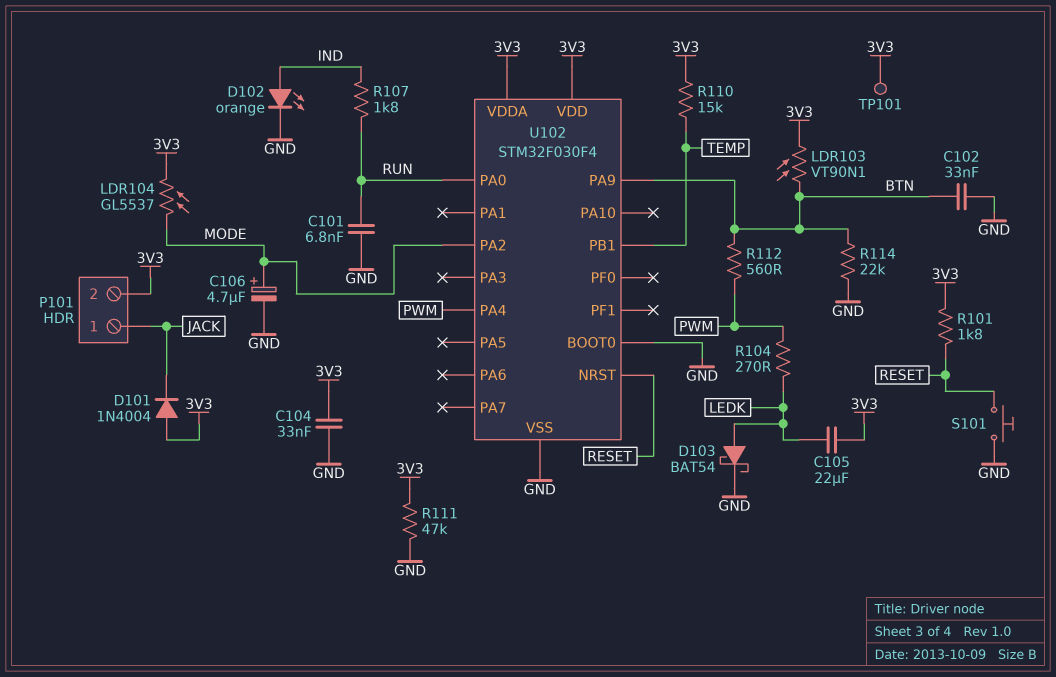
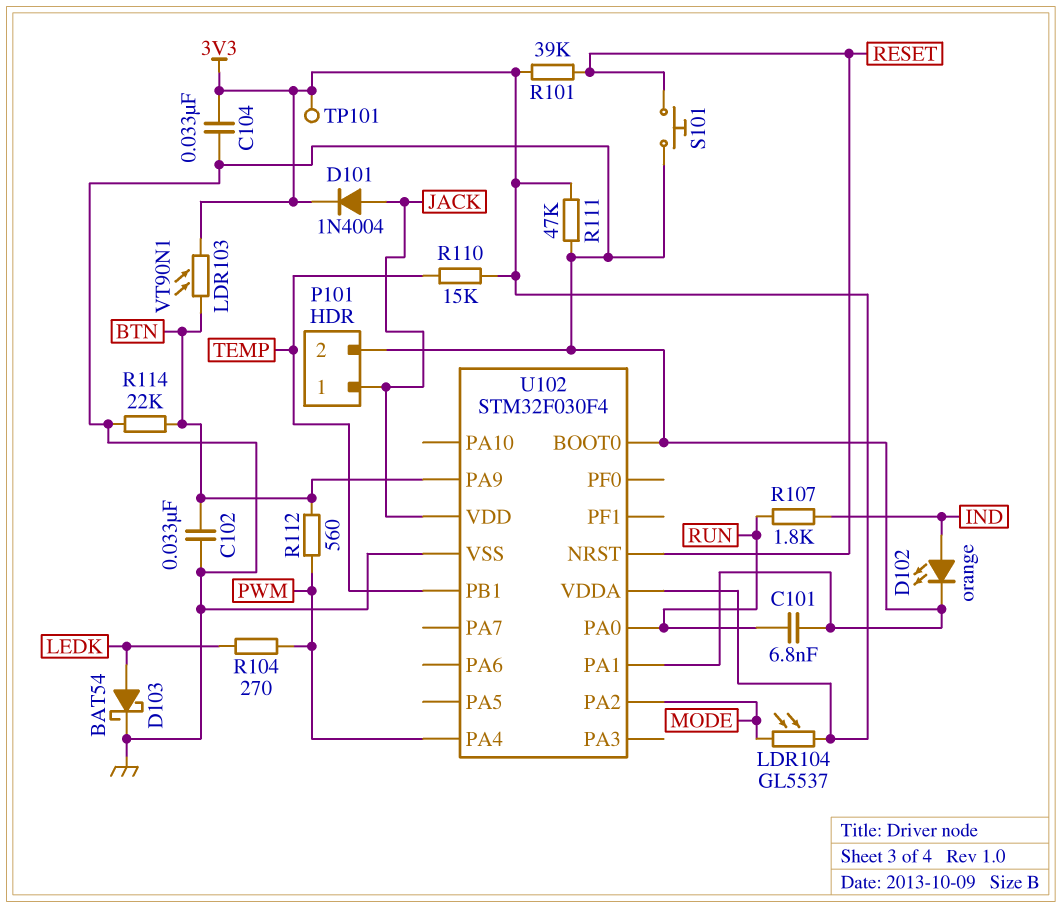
C105: 22uF (3V3, LEDK) -> none
C106: 4.7uF (plus MODE, minus GND) -> none
D101: diode 1N4004 (A 3V3, K JACK) -> diode 1N4004 (A JACK, K 3V3)
P101 pin 2: 3V3 -> GND
R101: 1.8k (3V3, RESET) -> 39k (3V3, RESET)
U102 pin PA1: none -> GND
U102 pin VDD: 3V3 -> JACK

